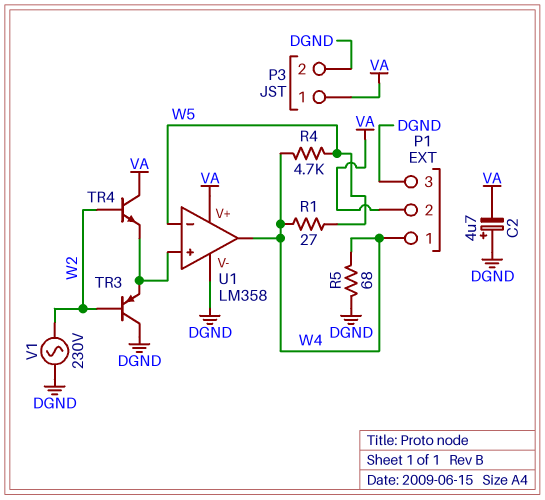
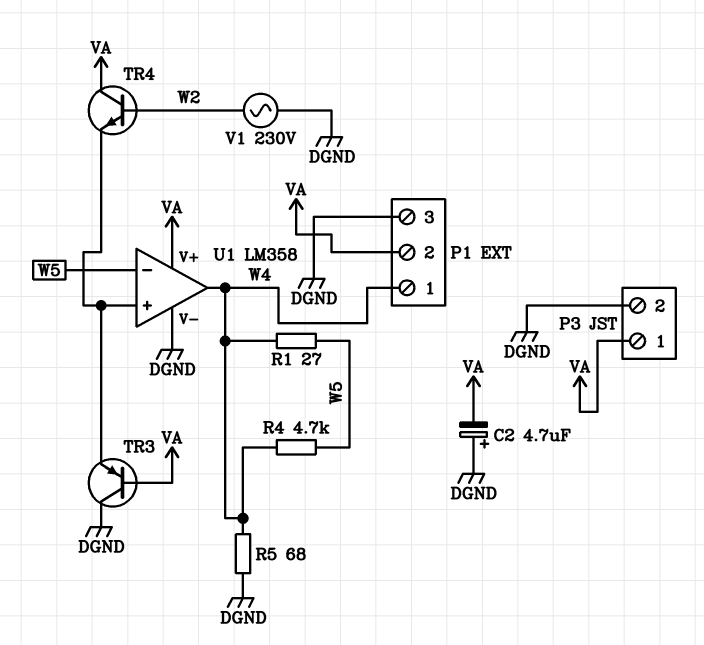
TR3: PNP (B W2, C DGND, E U1/in+) -> PNP (B VA, C DGND, E U1/in+)

